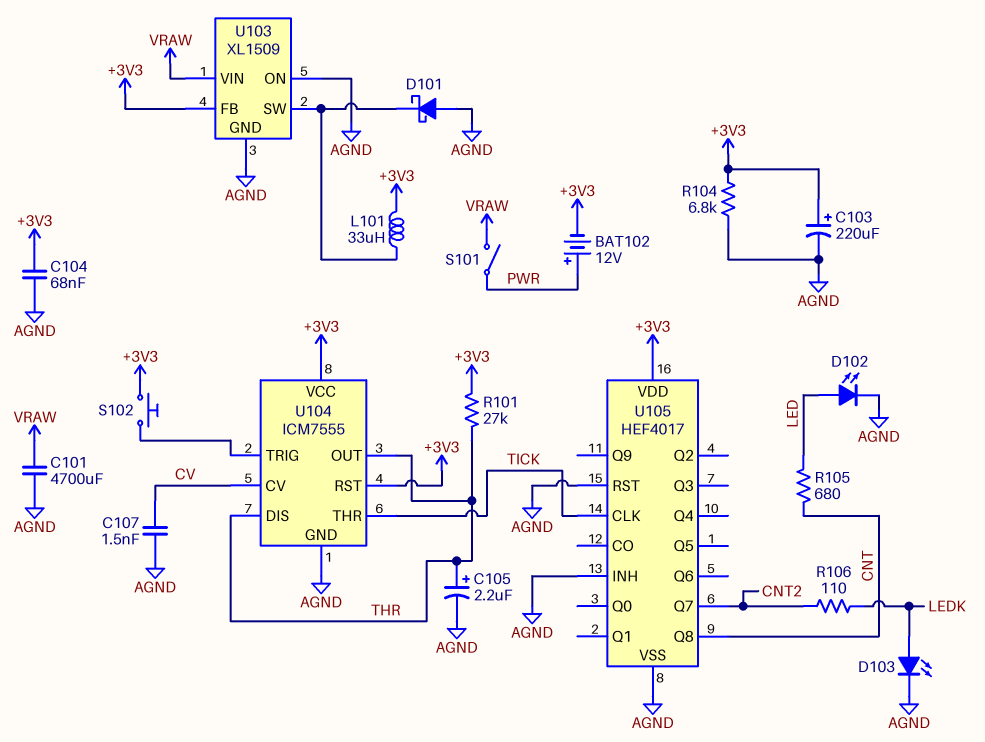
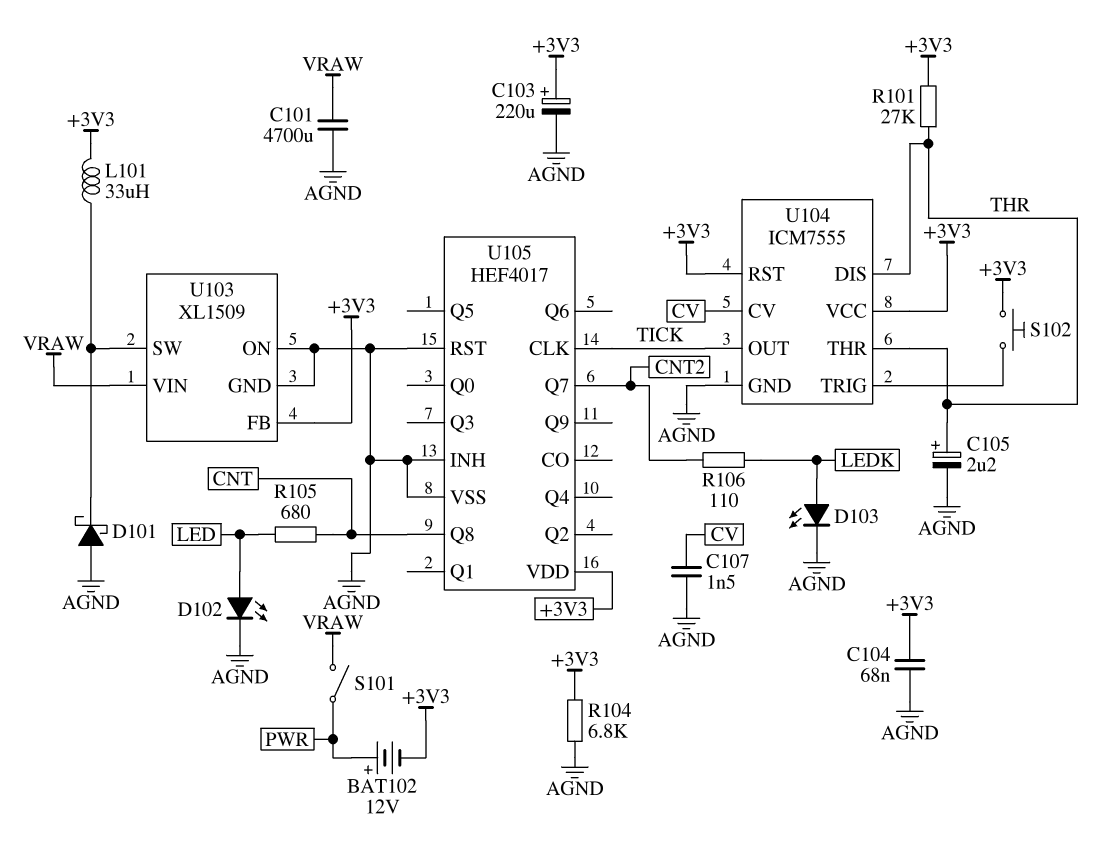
U104 pin OUT: THR -> TICK
U104 pin THR: TICK -> THR

